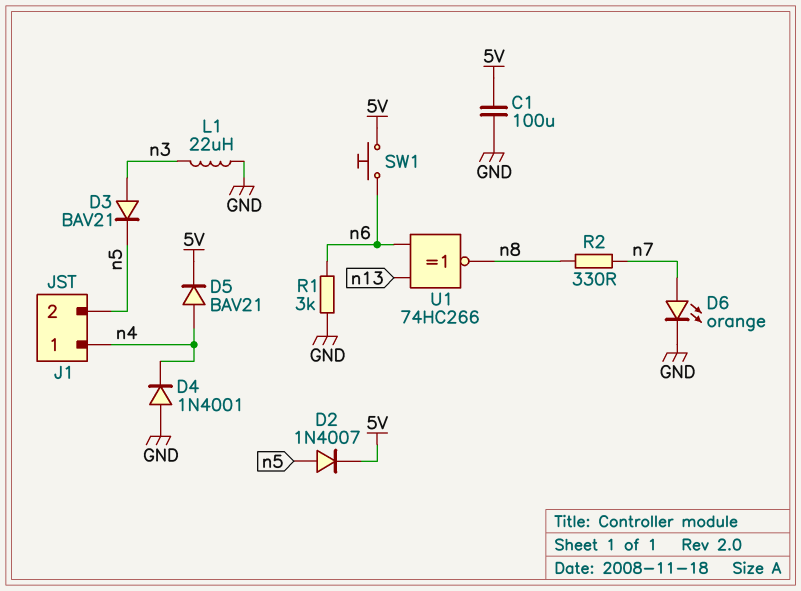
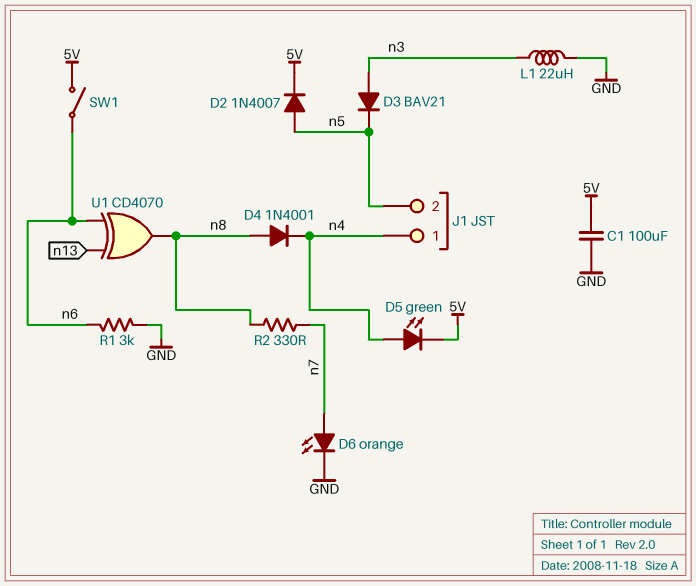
D4: diode 1N4001 (A GND, K n4) -> diode 1N4001 (A n8, K n4)
D5: diode BAV21 (A n4, K 5V) -> LED green (A n4, K 5V)
SW1: button (5V, n6) -> switch (5V, n6)
U1: XNOR 74HC266 (in n6, in n13, out n8) -> XOR CD4070 (in n6, in n13, out n8)

